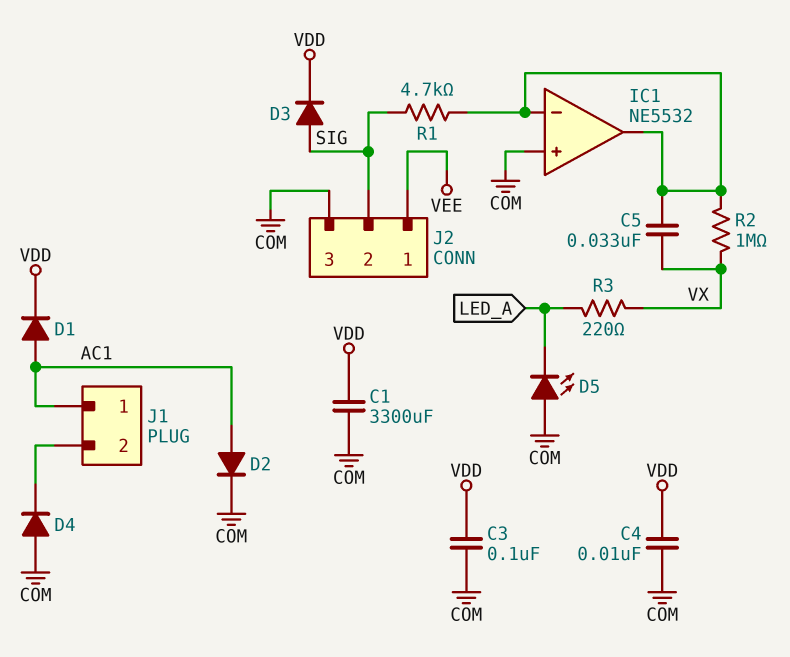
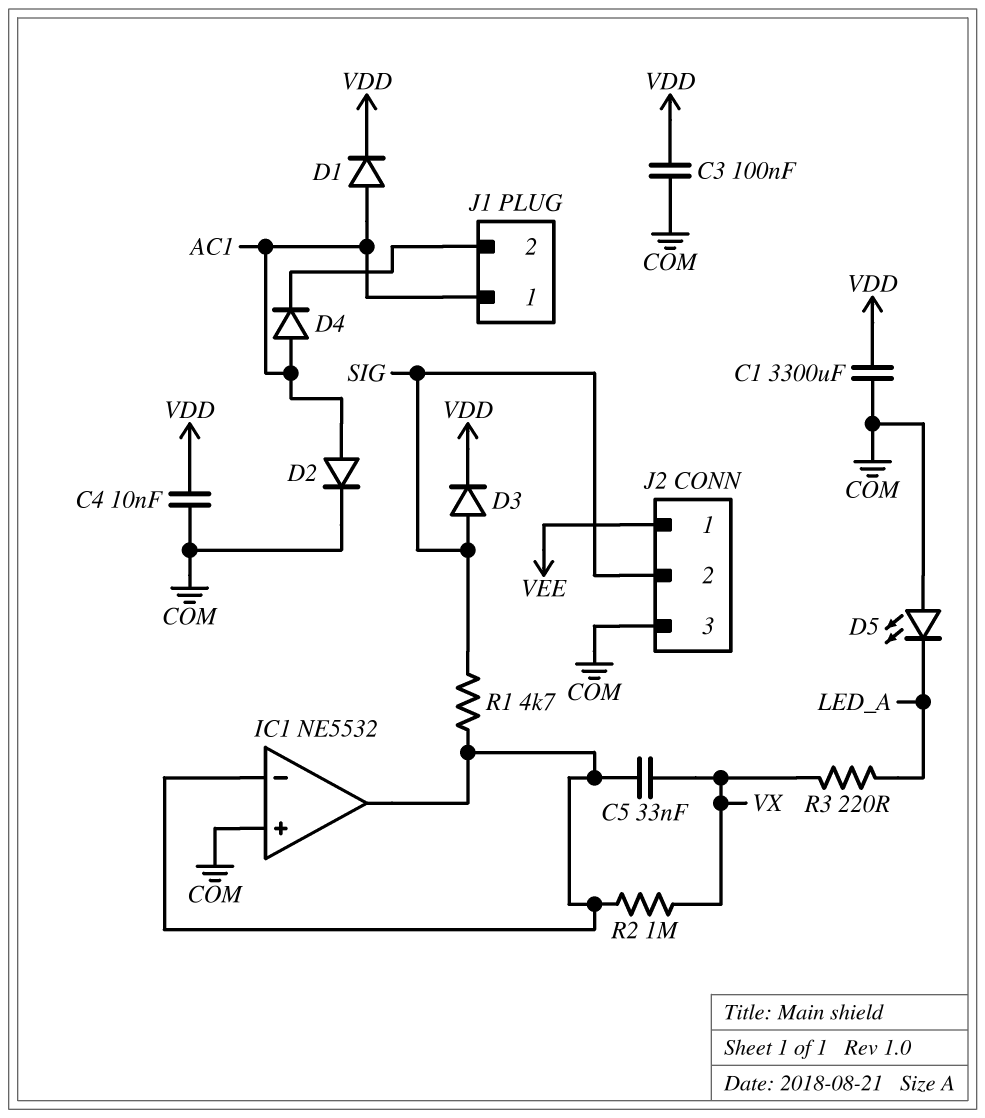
D4: diode (A COM, K J1/2) -> diode (A AC1, K J1/2)

